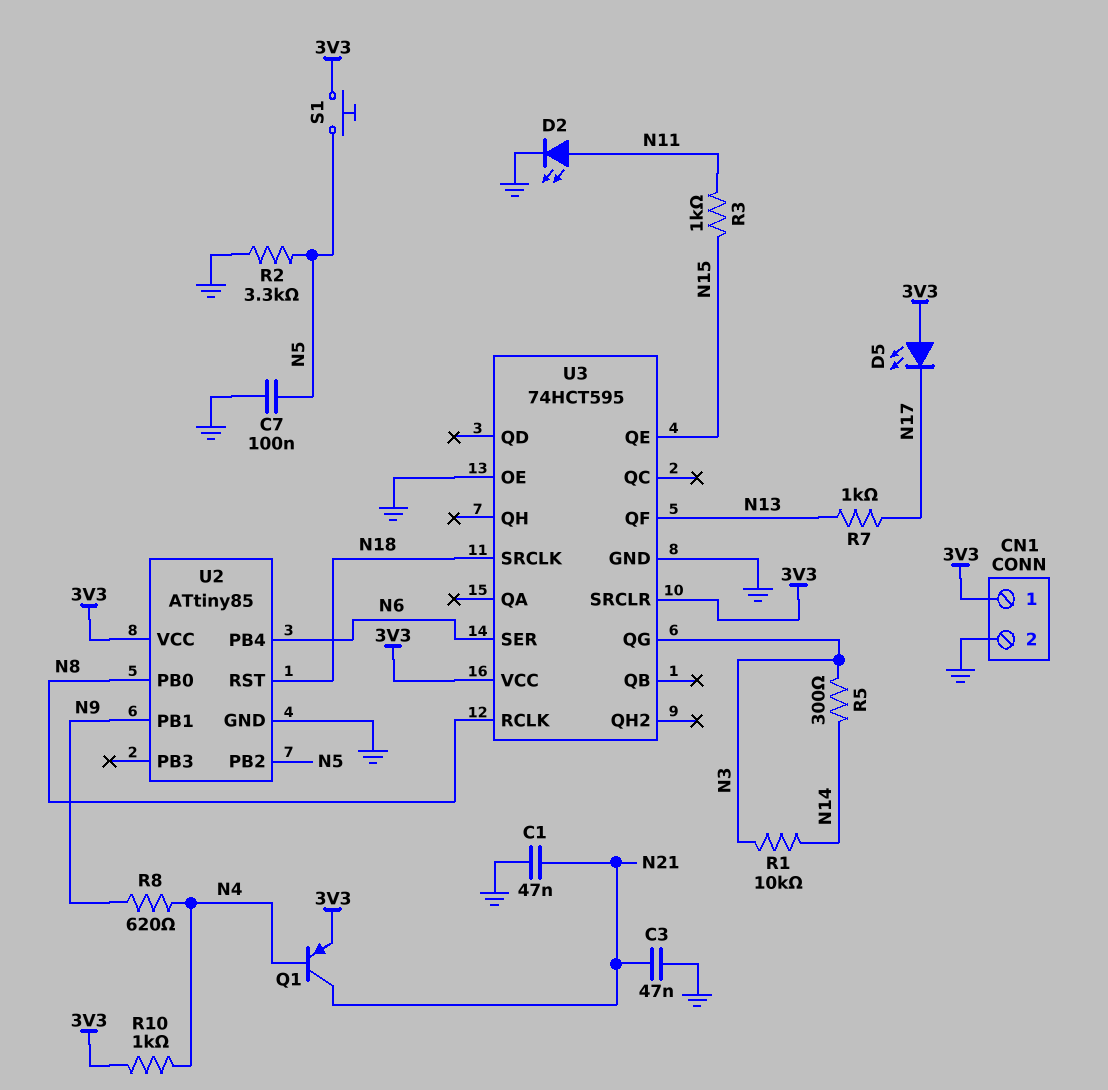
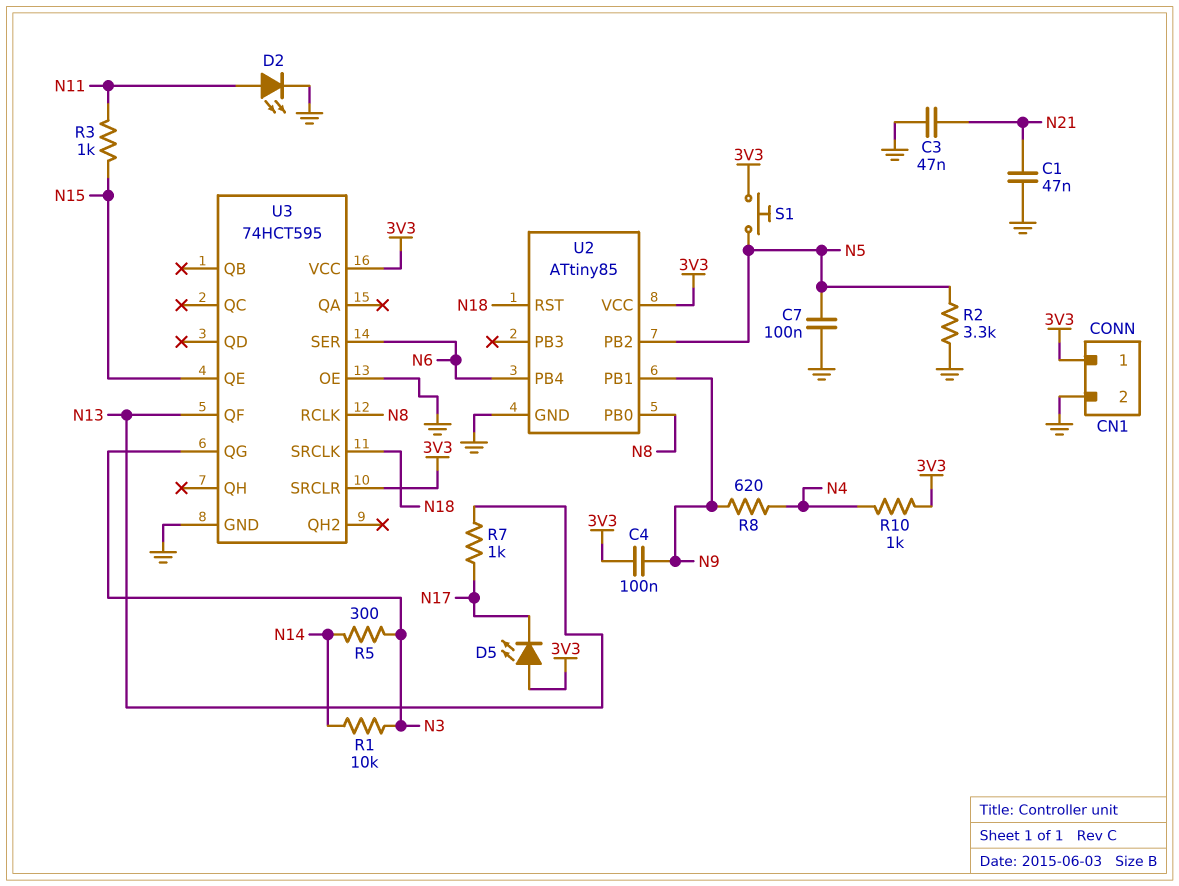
C4: none -> 100nF (3V3, N9)
Q1: PNP (B N4, C N21, E 3V3) -> none

